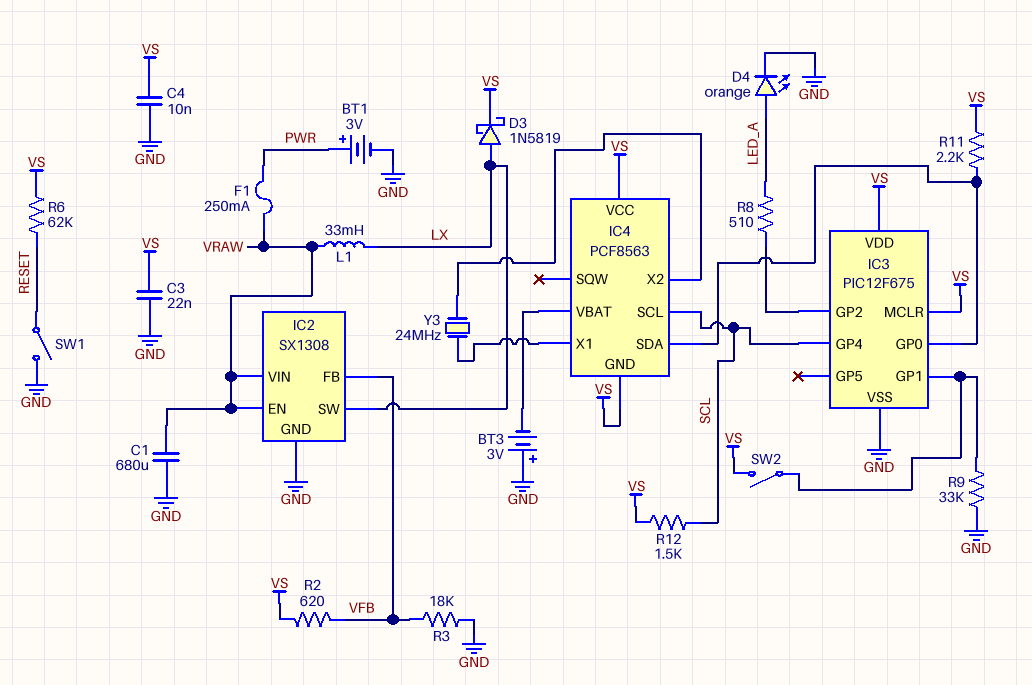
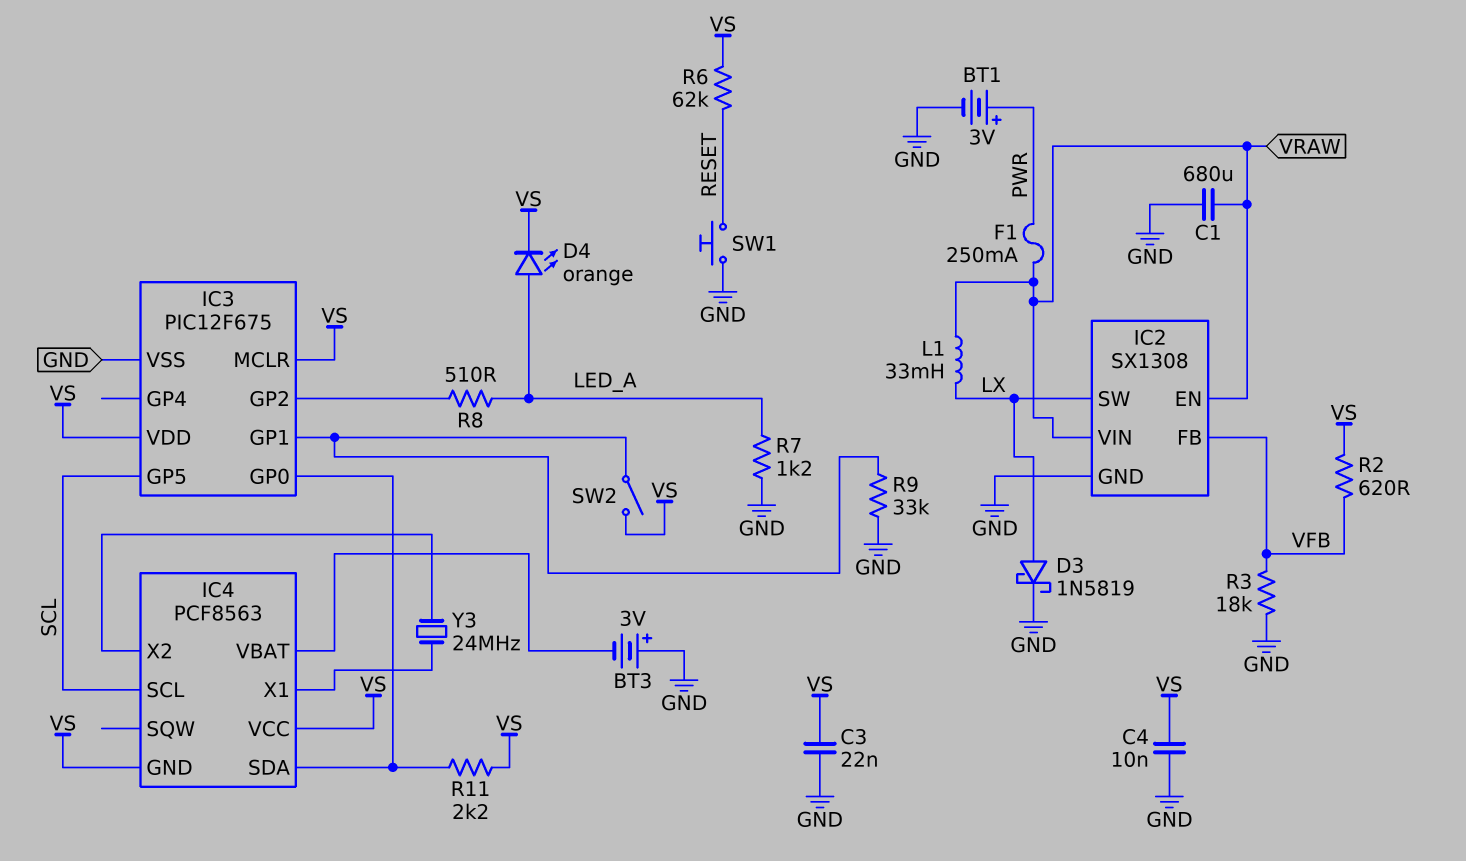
D3: schottky 1N5819 (A LX, K VS) -> schottky 1N5819 (A LX, K GND)
D4: LED orange (A LED_A, K GND) -> LED orange (A LED_A, K VS)
IC3 pin GP4: SCL -> none
IC3 pin GP5: none -> SCL
R7: none -> 1.2k (GND, LED_A)
R12: 1.5k (SCL, VS) -> none
SW1: switch (GND, RESET) -> button (GND, RESET)

